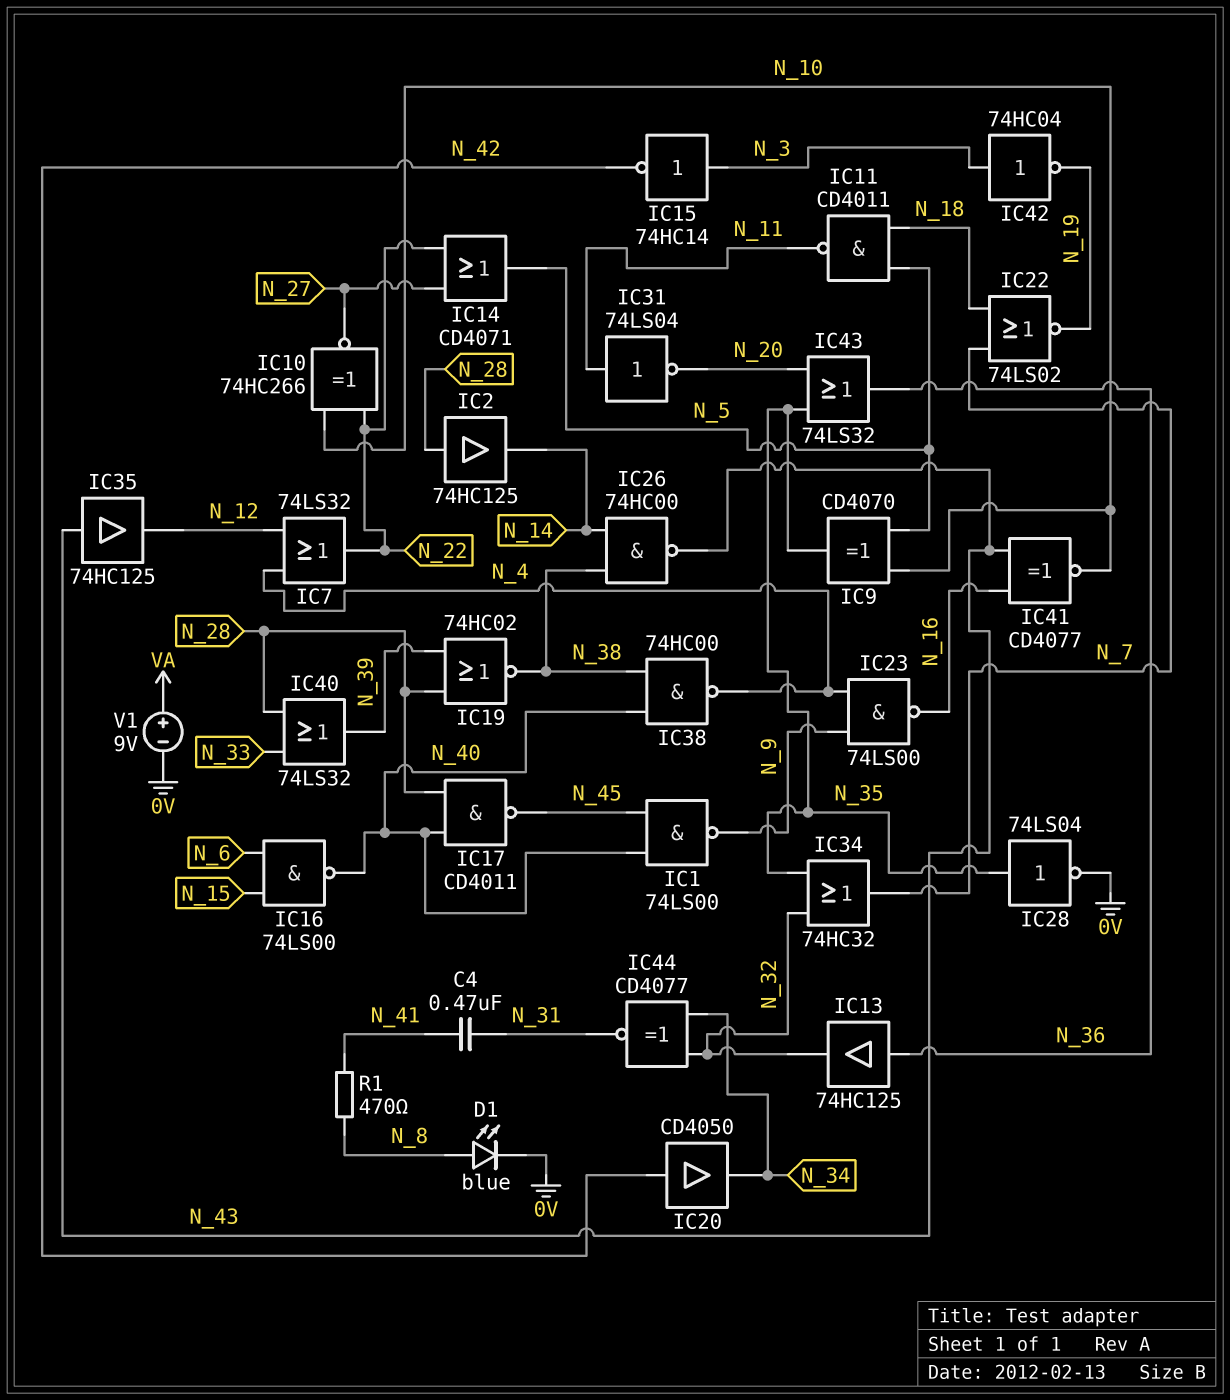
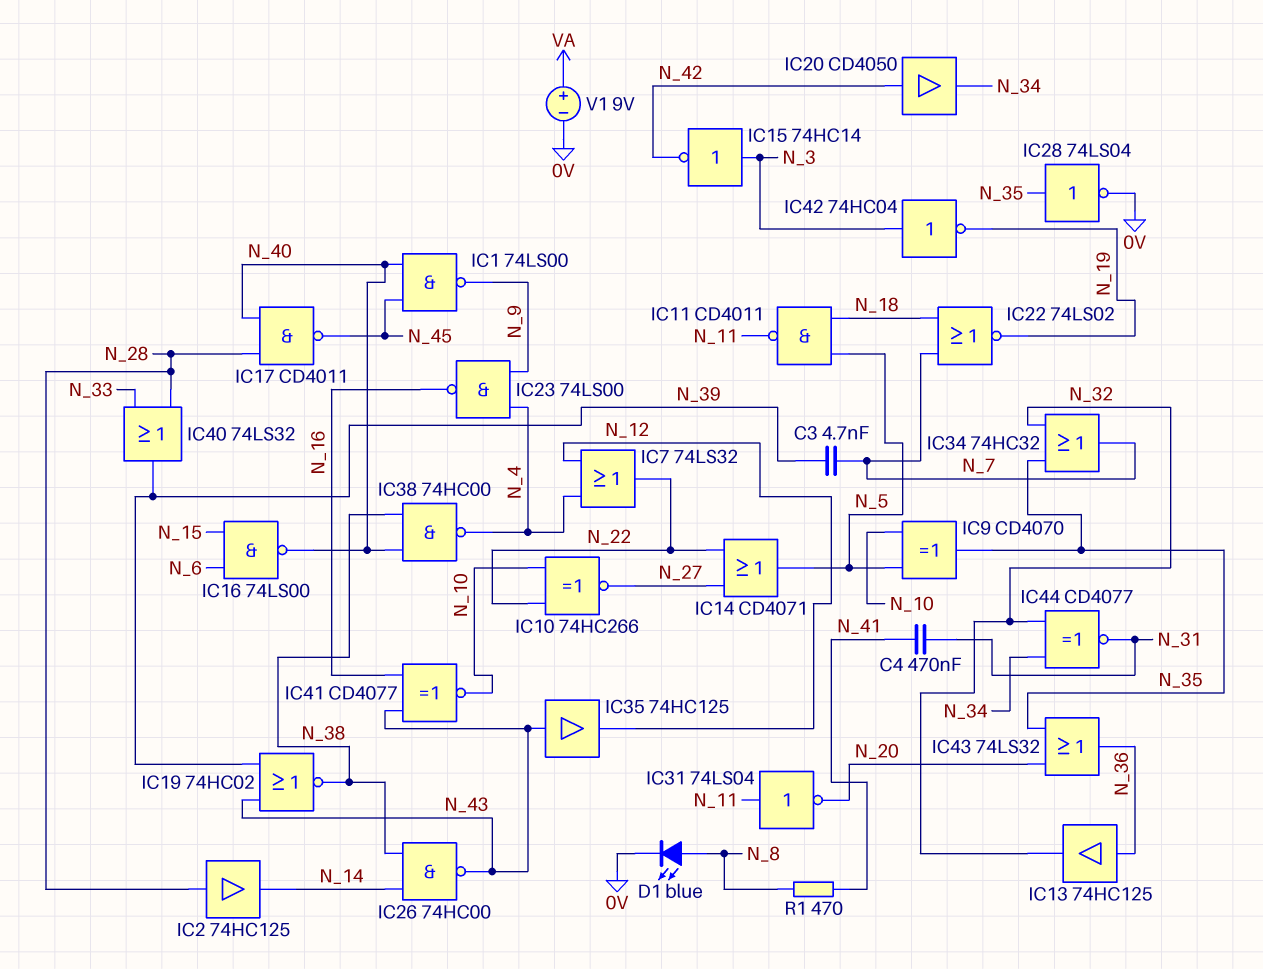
C3: none -> 4.7nF (N_7, N_39)
IC19: NOR 74HC02 (in N_28, in N_39, out N_38) -> NOR 74HC02 (in N_39, in N_43, out N_38)

